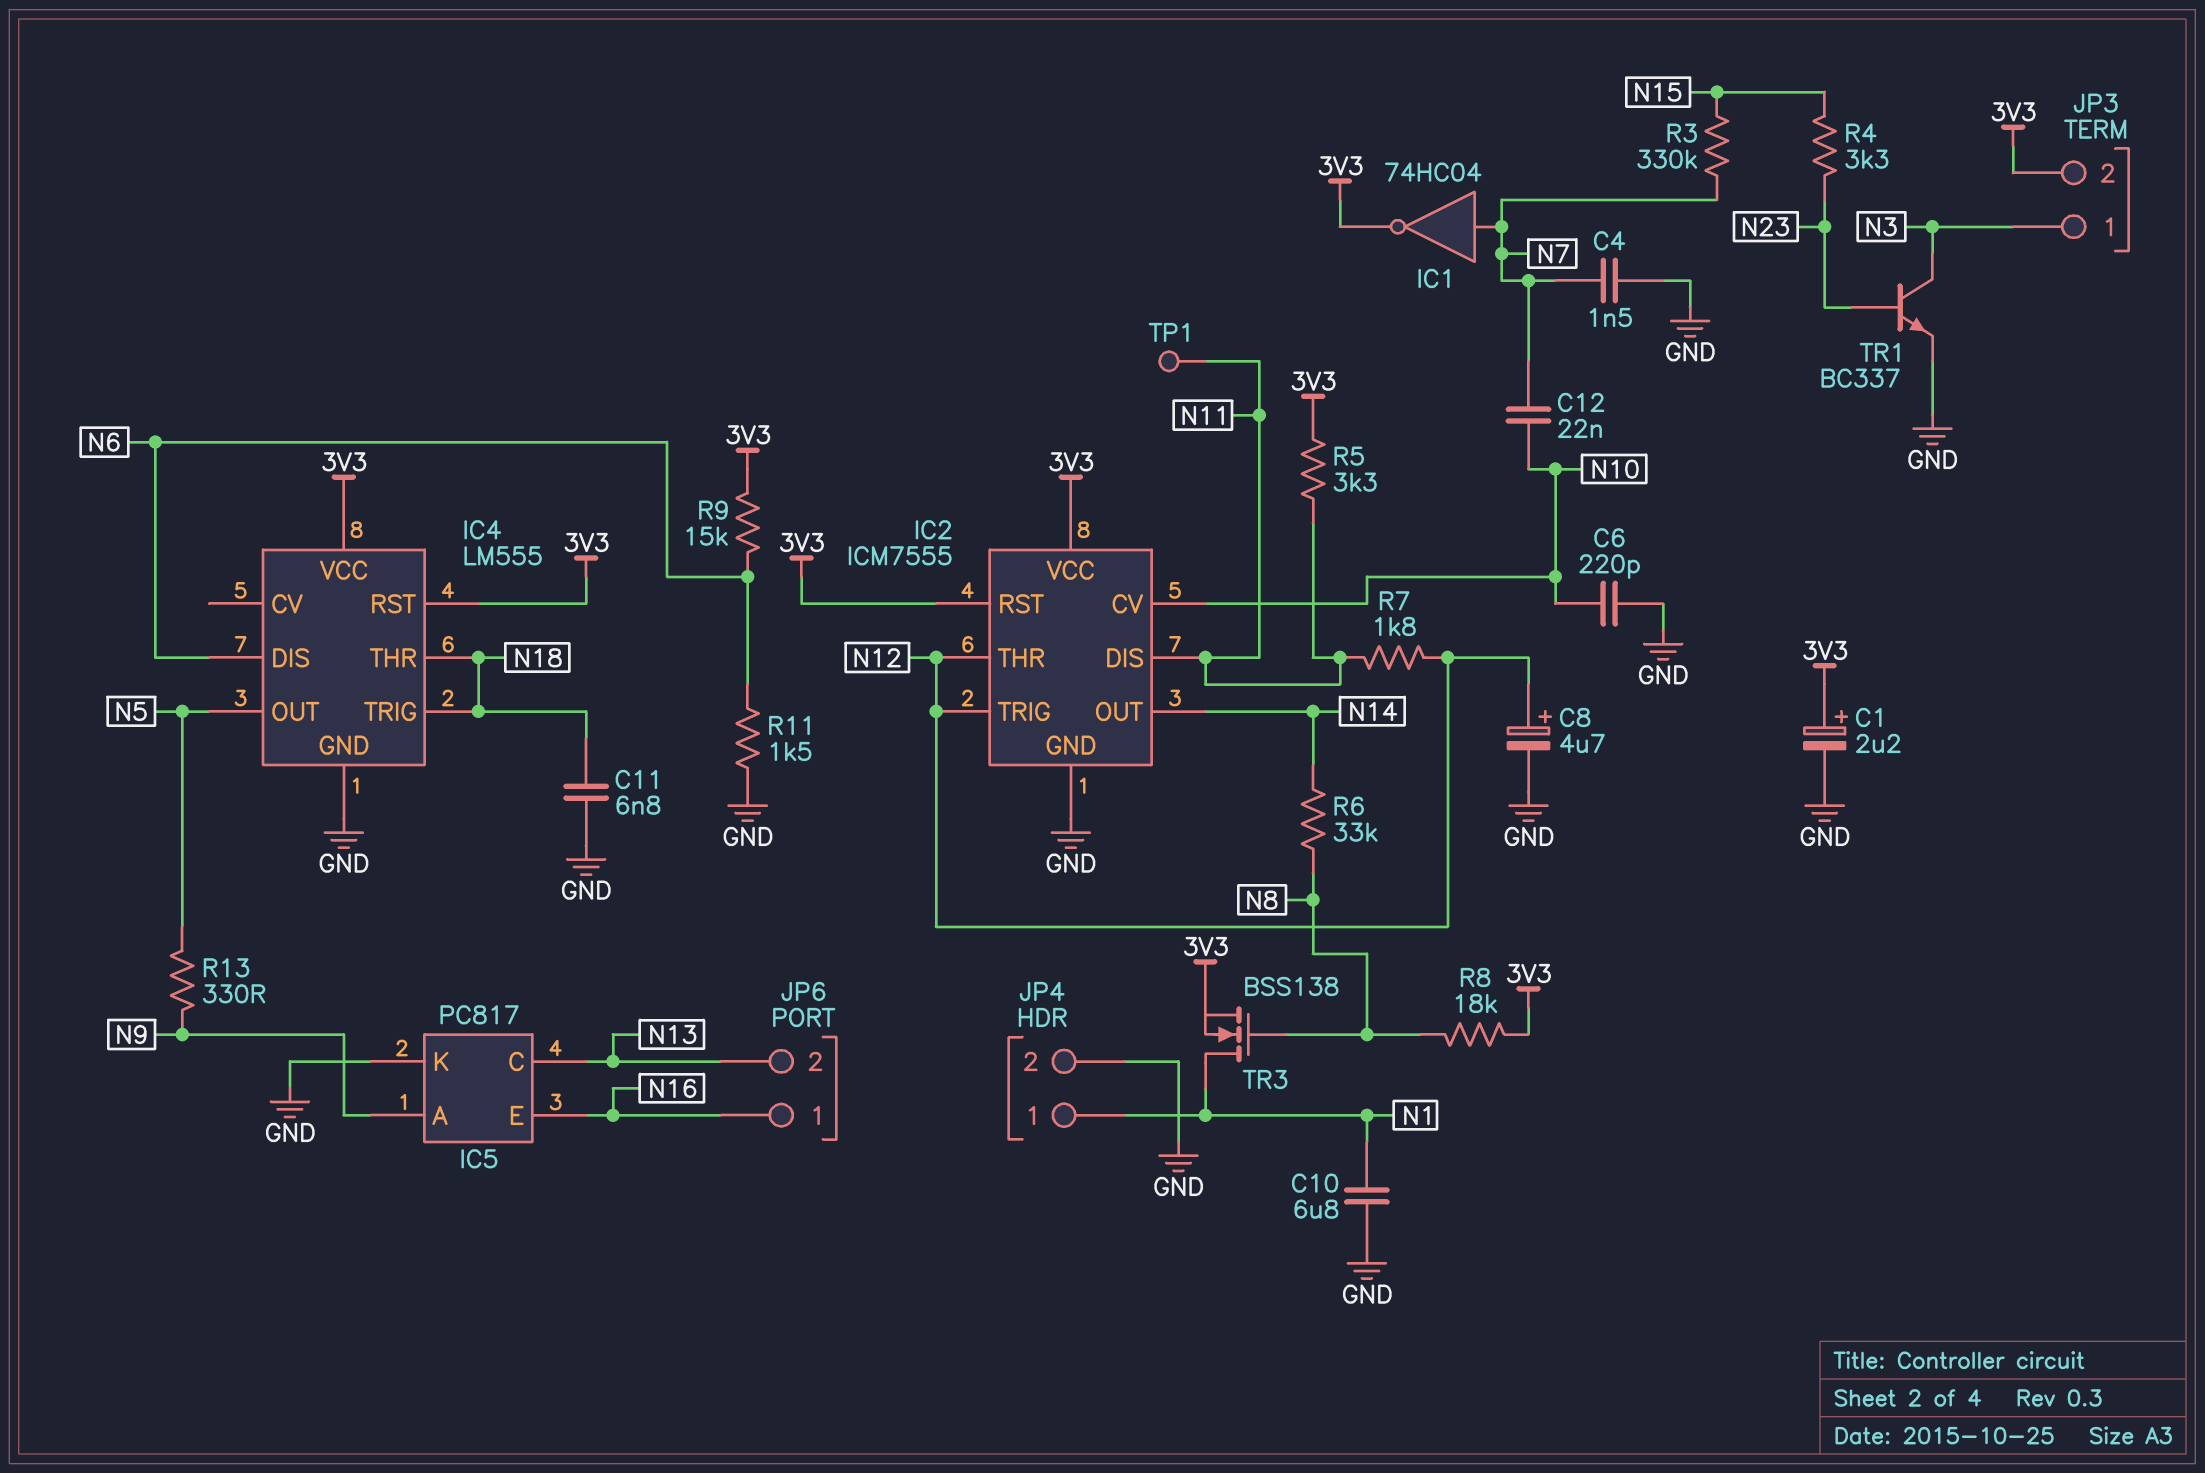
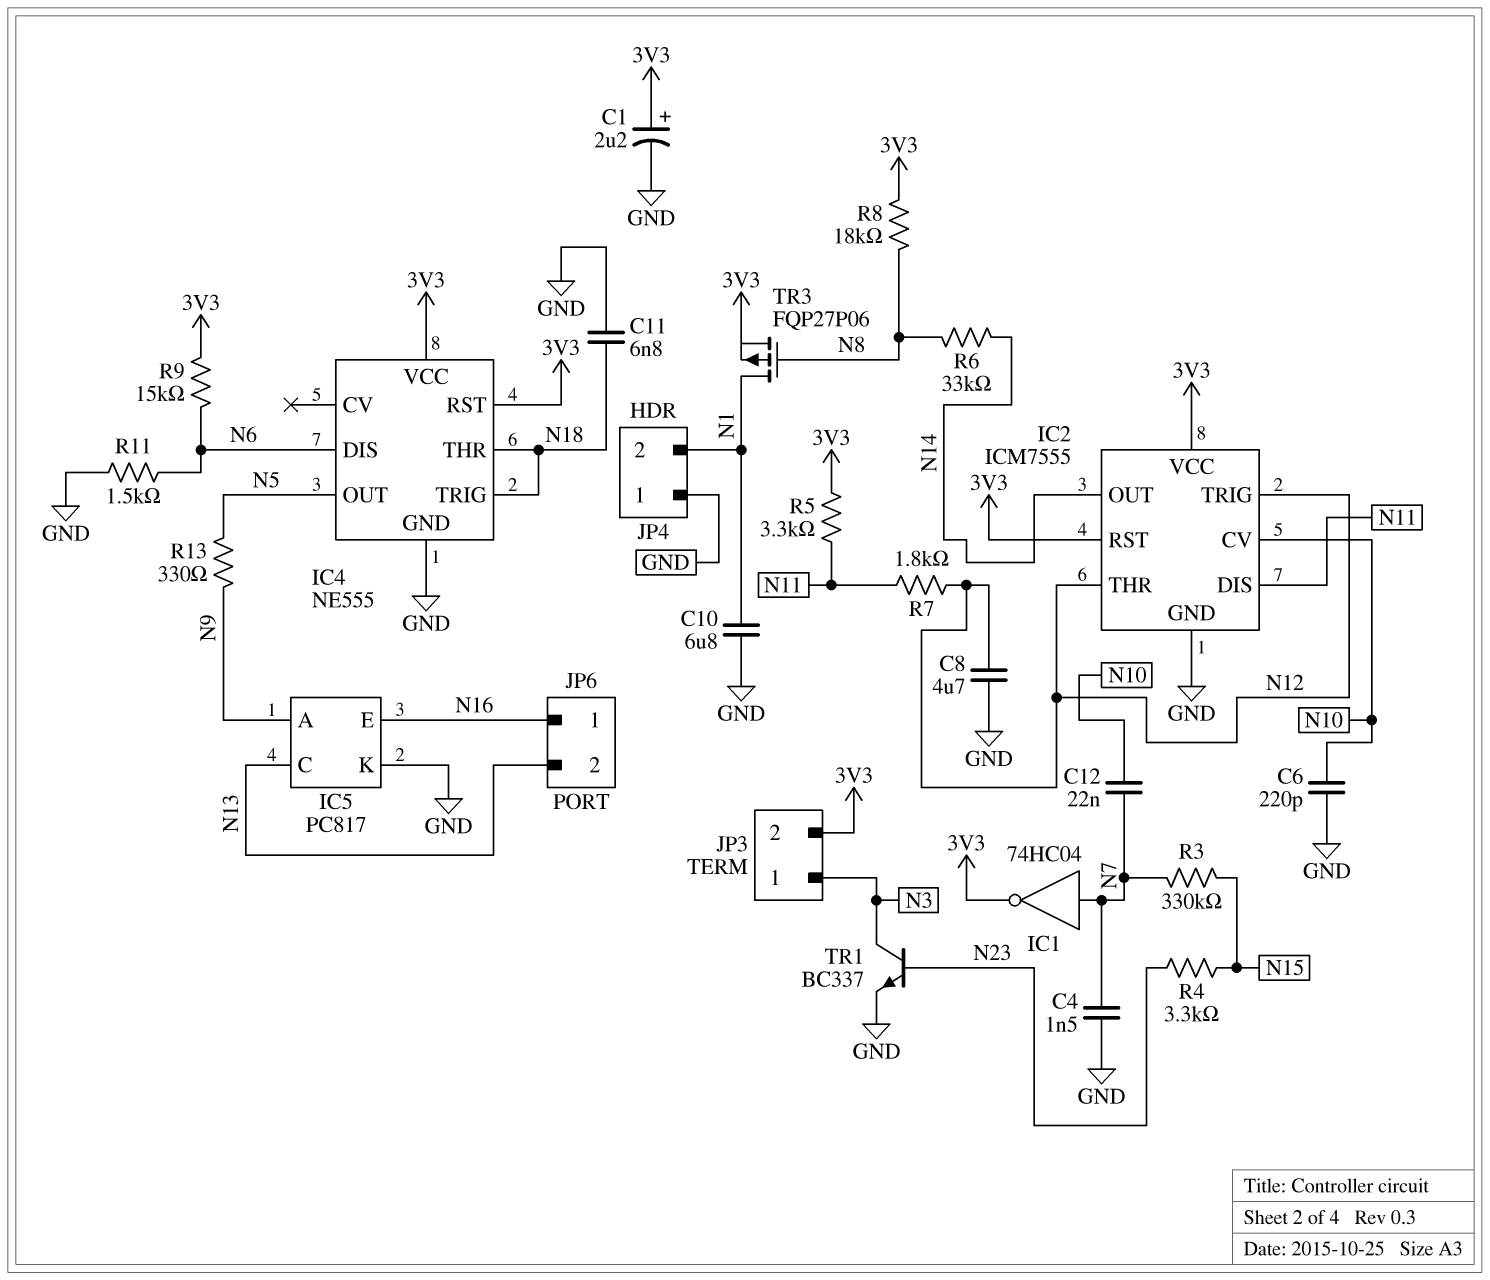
C8: 4.7uF (plus N12, minus GND) -> 4.7uF (GND, N12)
IC4: LM555 -> NE555
JP4 pin 1: N1 -> GND
JP4 pin 2: GND -> N1
TP1: test point (N11) -> none
TR3: NMOS BSS138 (G N8, D N1, S 3V3) -> PMOS FQP27P06 (G N8, D N1, S 3V3)

